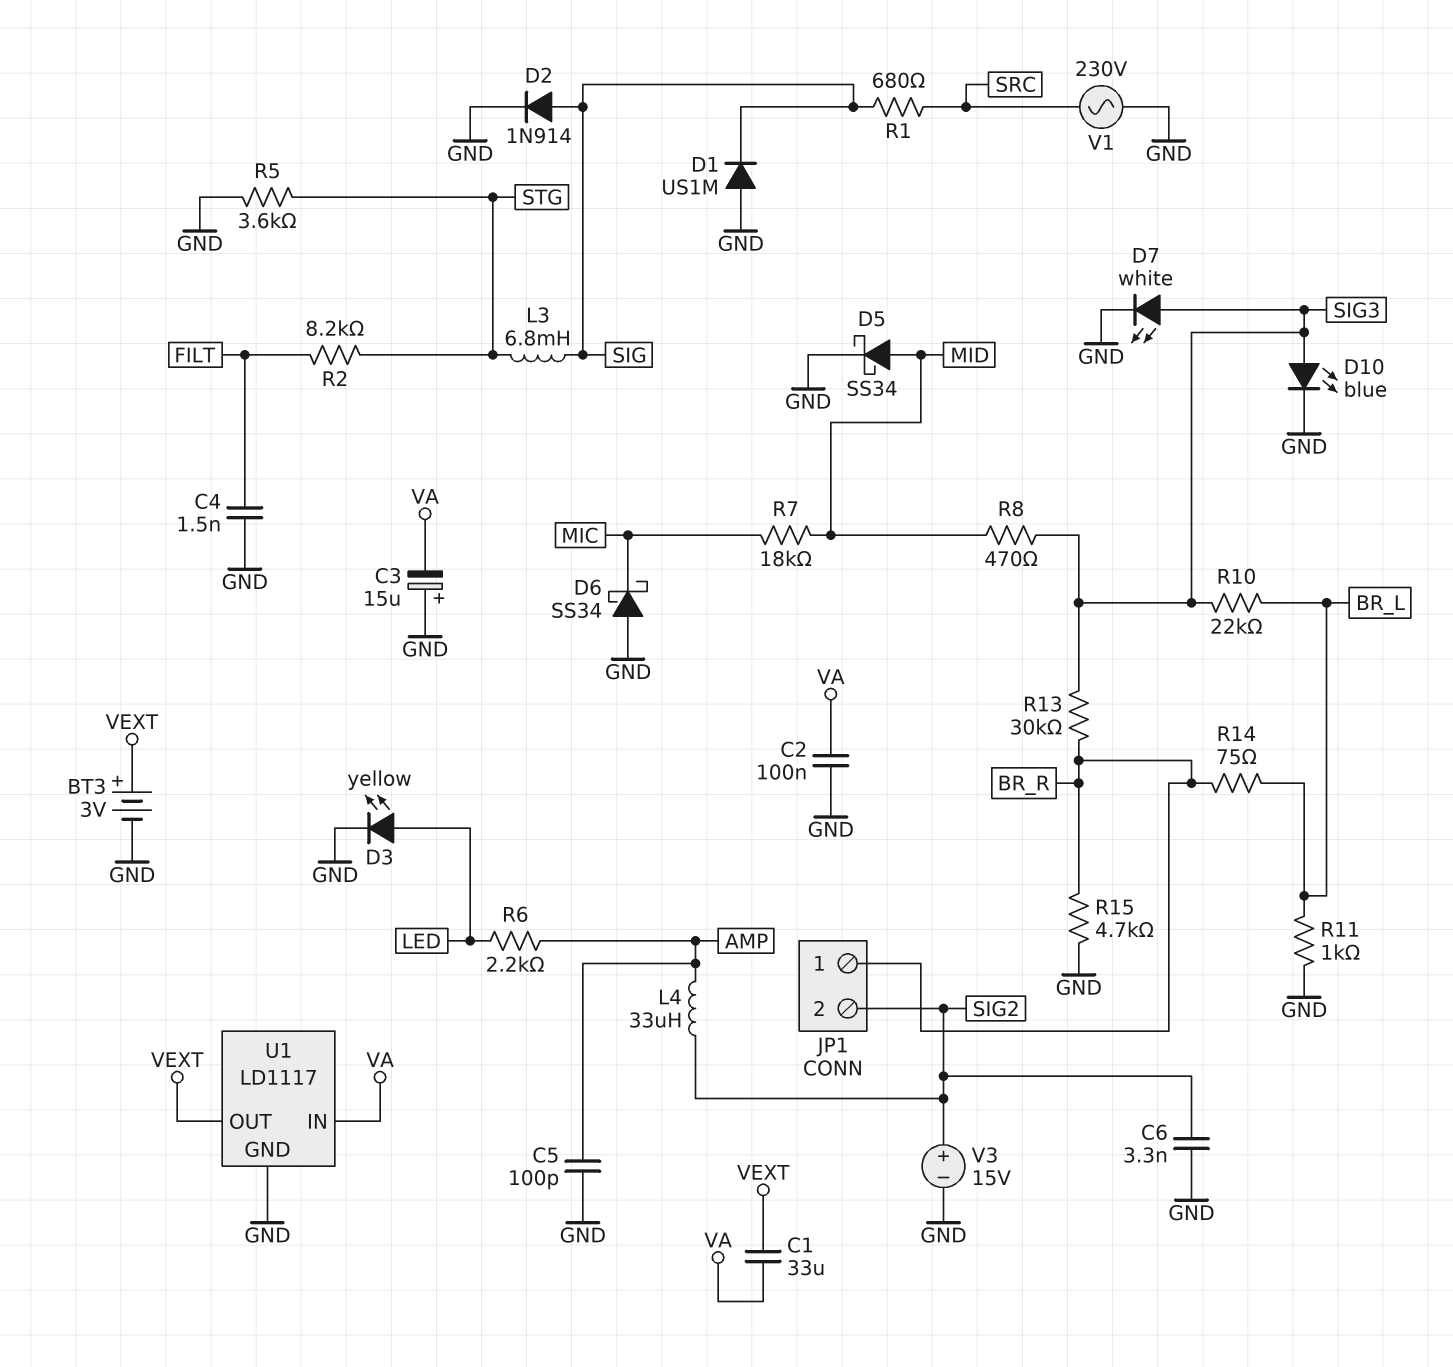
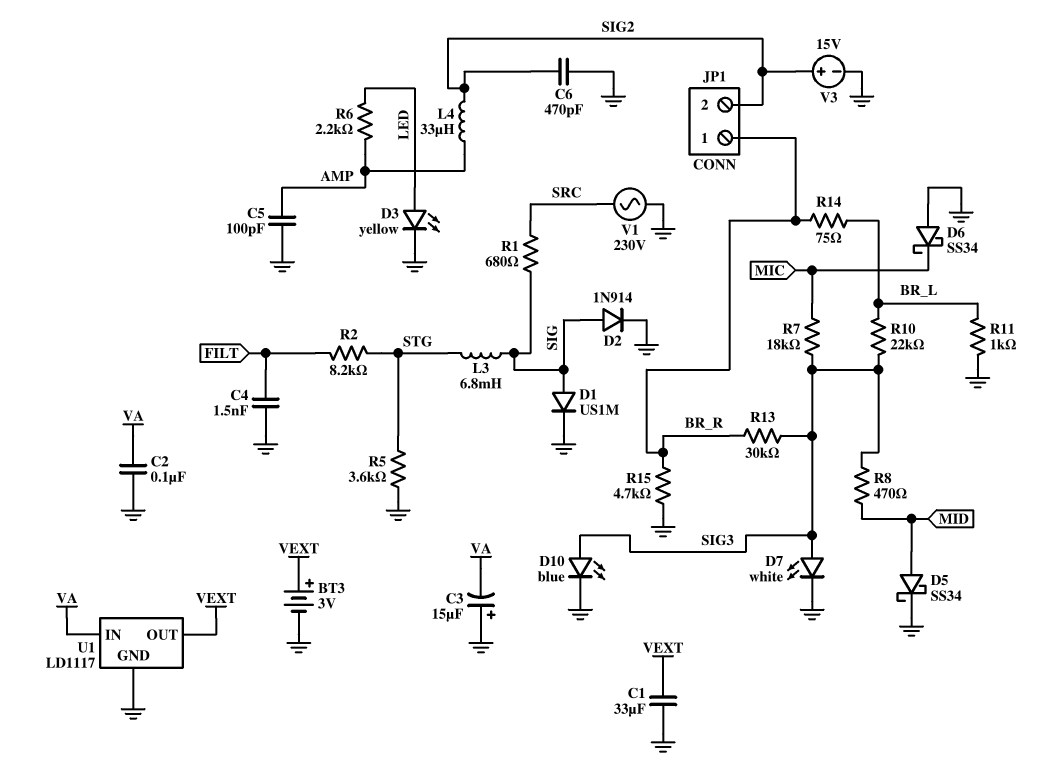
C1: 33uF (VA, VEXT) -> 33uF (GND, VEXT)
C6: 3.3nF (GND, SIG2) -> 470pF (GND, SIG2)
D1: diode US1M (A GND, K SIG) -> diode US1M (A SIG, K GND)
R7: 18k (MIC, MID) -> 18k (MIC, SIG3)

